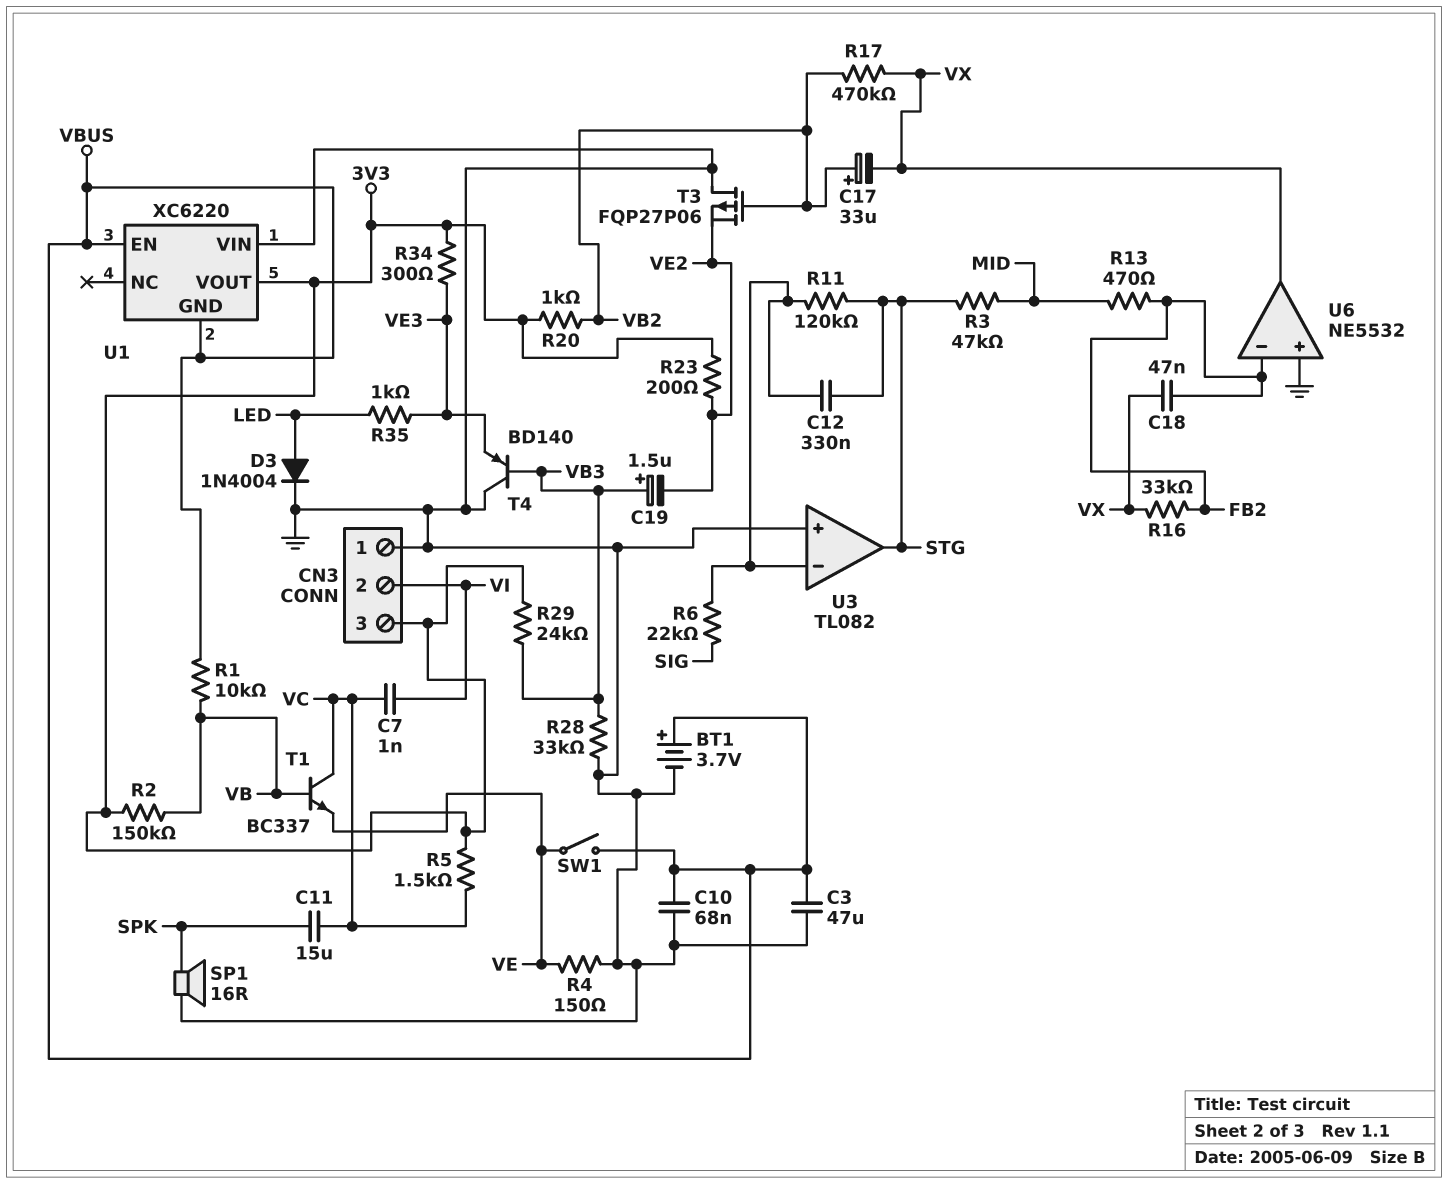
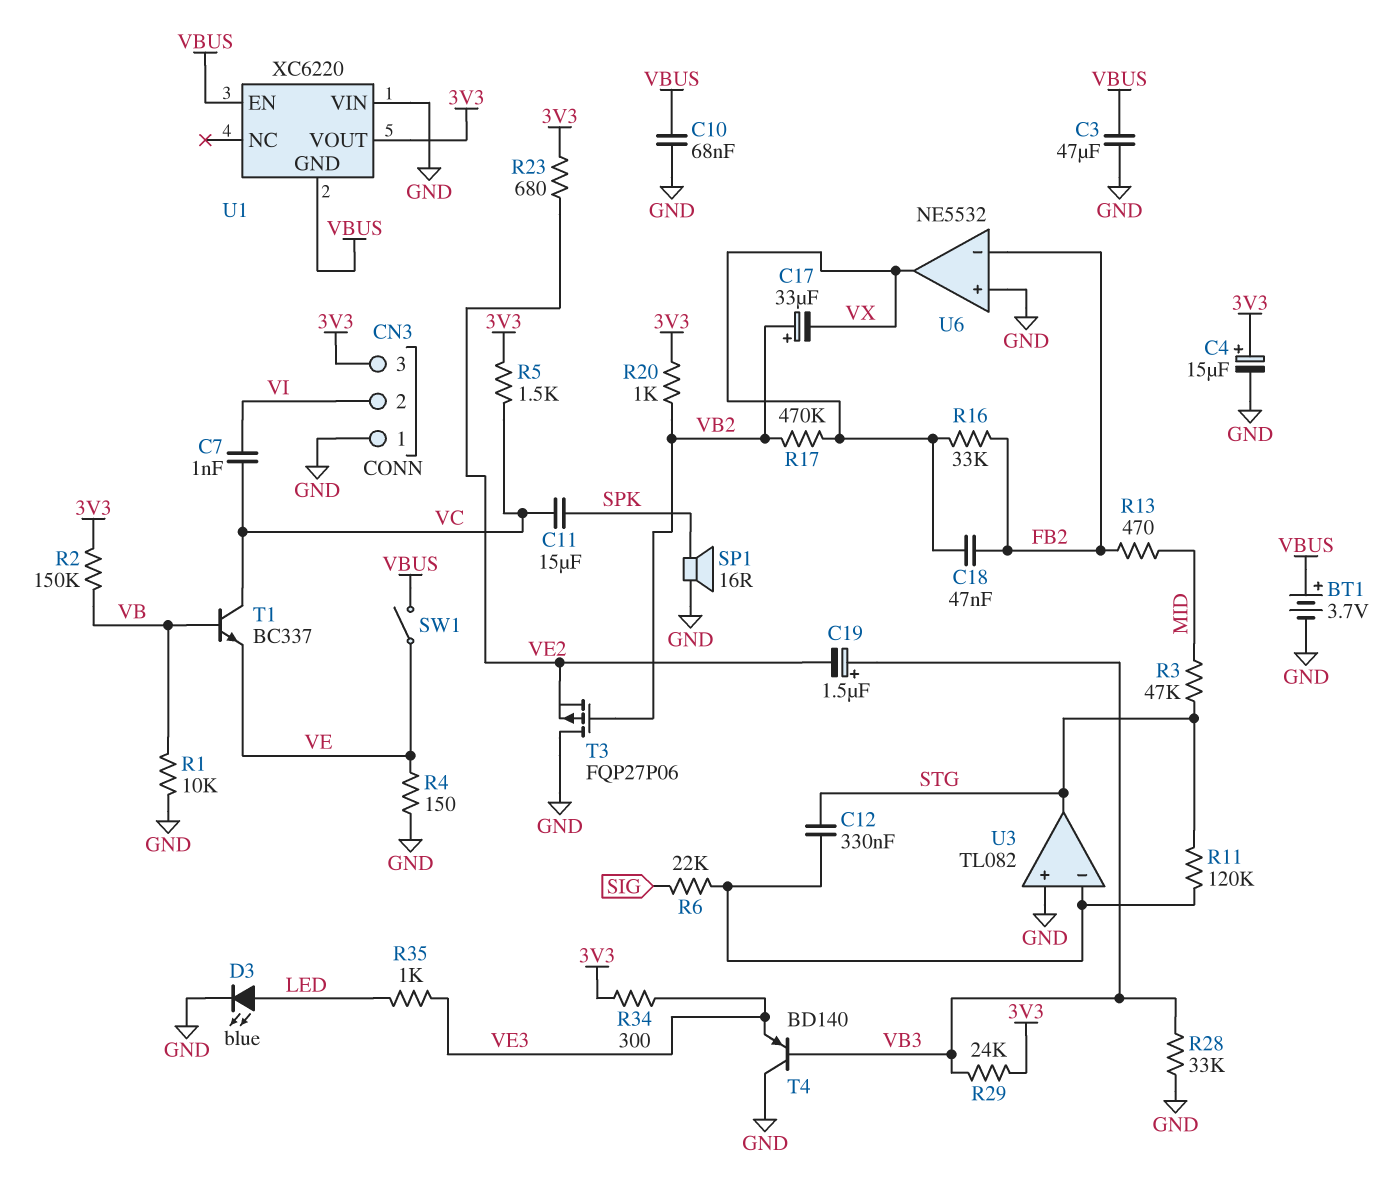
C4: none -> 15uF (plus 3V3, minus GND)
D3: diode 1N4004 (A LED, K GND) -> LED blue (A LED, K GND)
R1: 10k (VB, VBUS) -> 10k (GND, VB)
R23: 200 (3V3, VE2) -> 680 (3V3, VE2)

